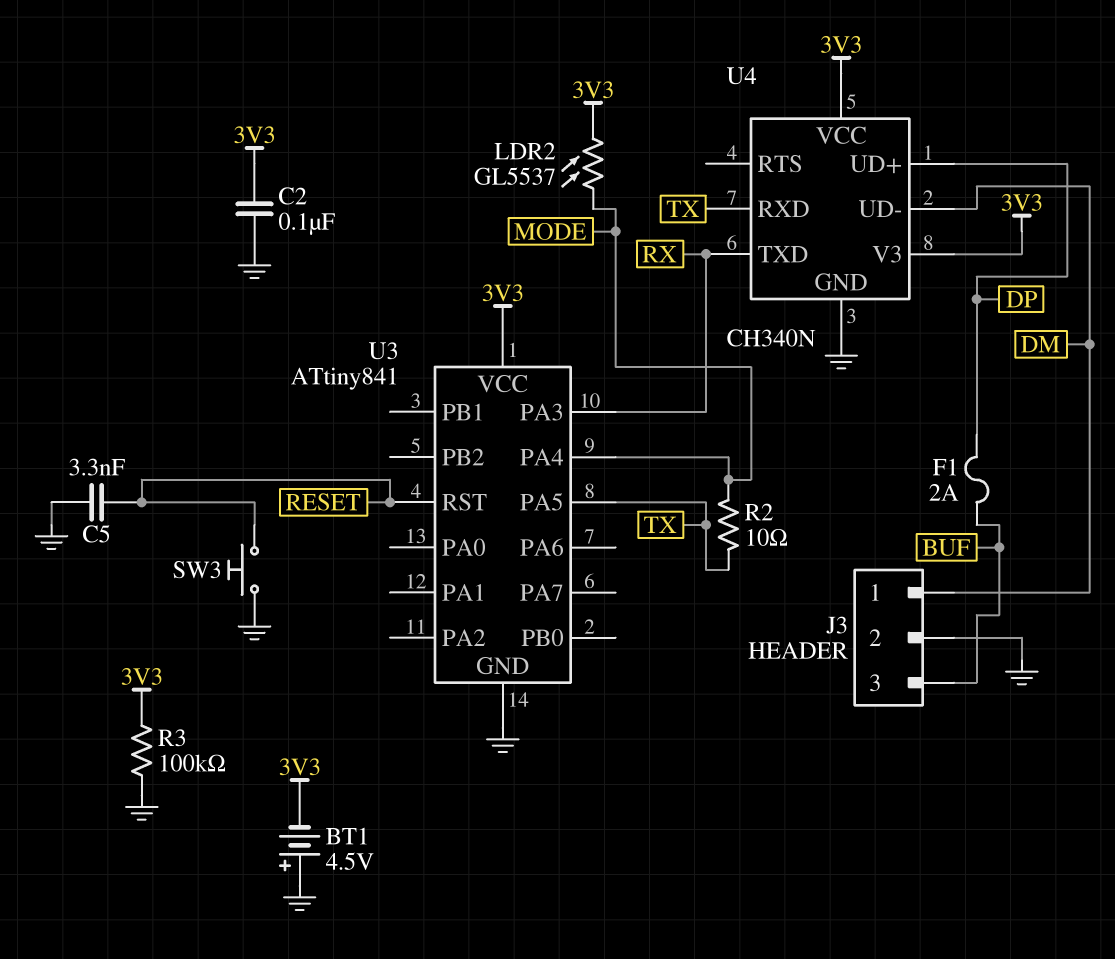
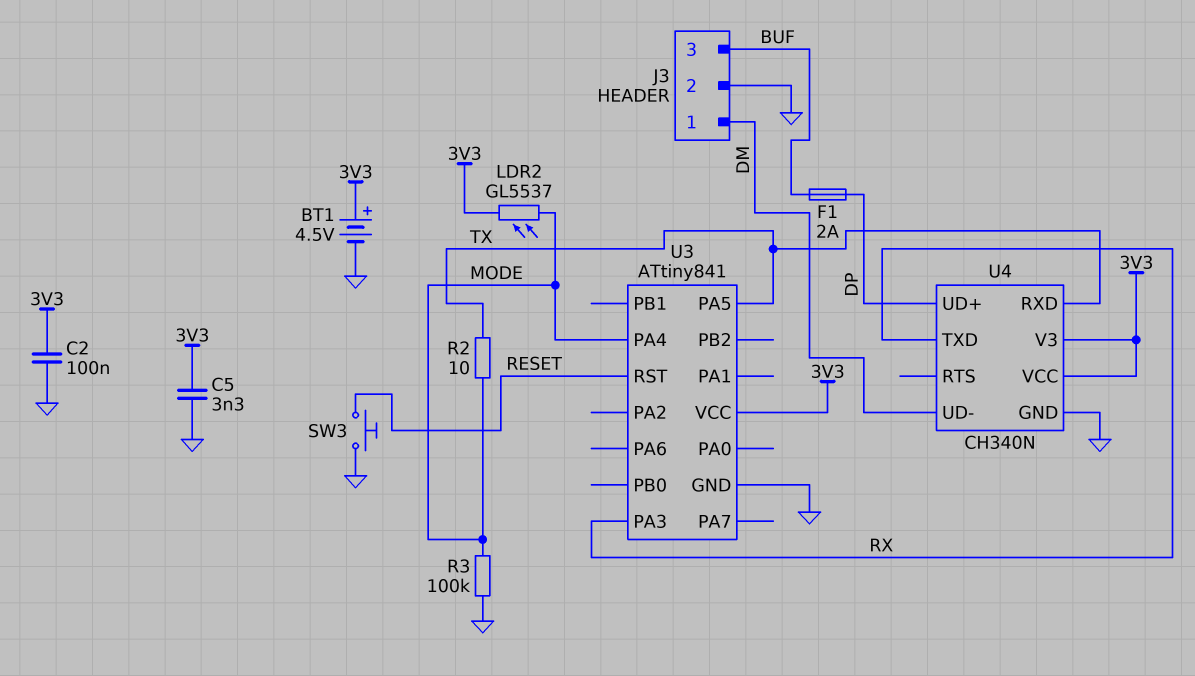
BT1: 4.5V (plus GND, minus 3V3) -> 4.5V (plus 3V3, minus GND)
C5: 3.3nF (GND, RESET) -> 3.3nF (3V3, GND)
R3: 100k (3V3, GND) -> 100k (GND, MODE)

